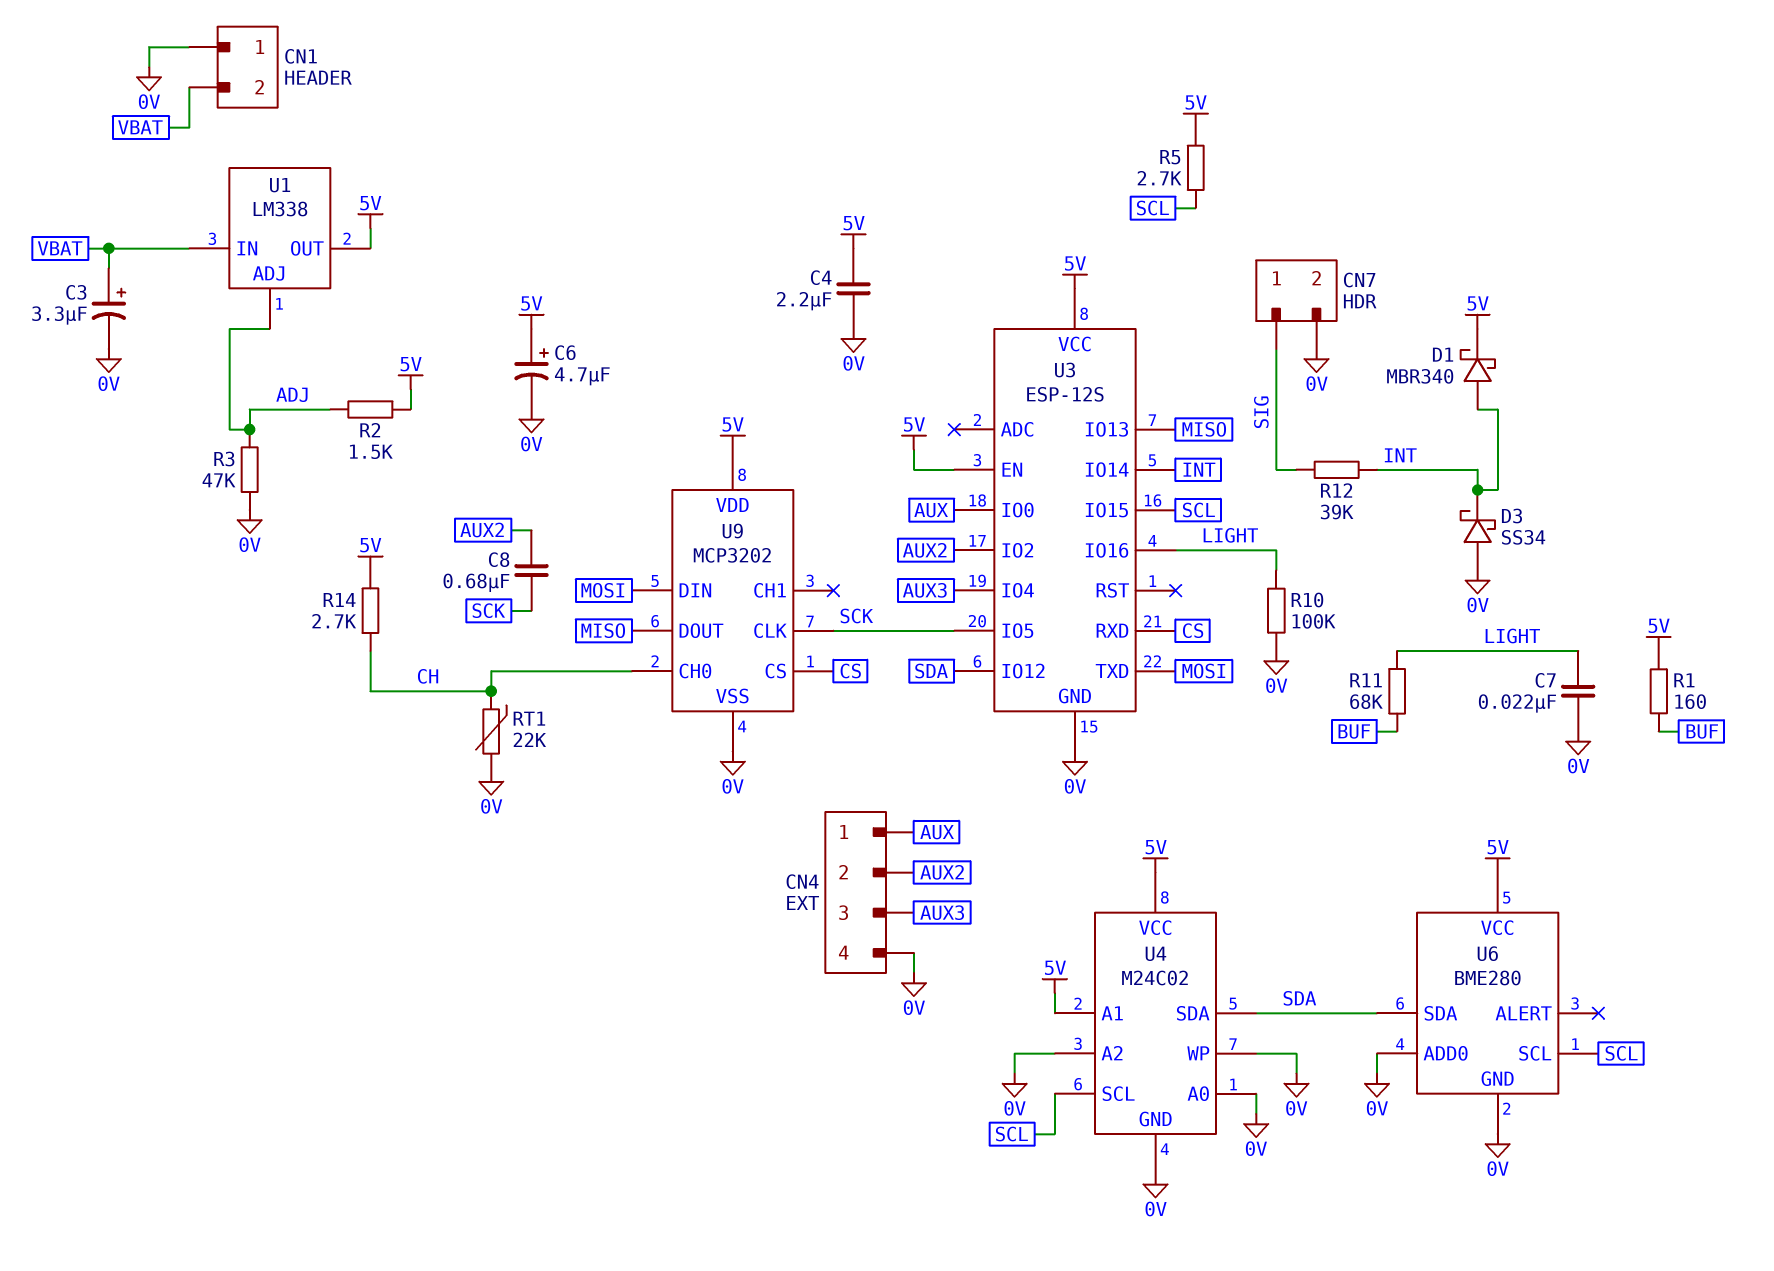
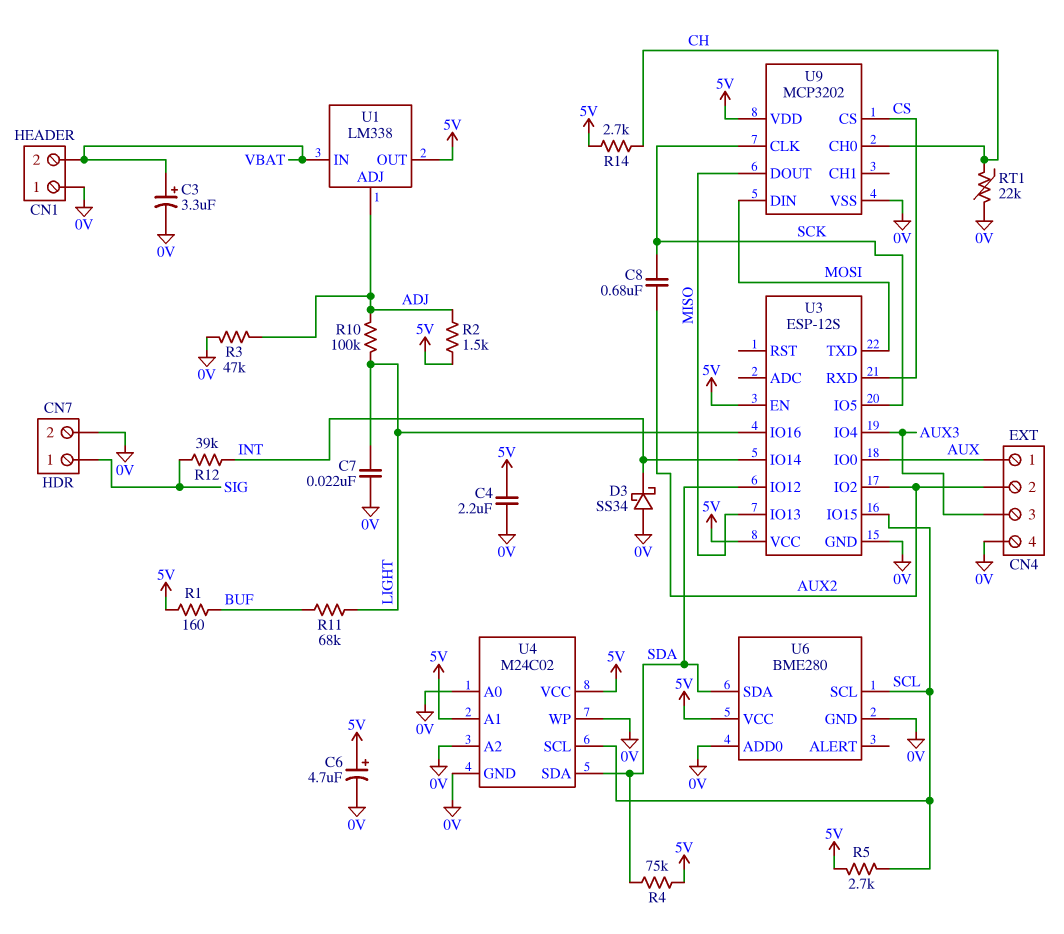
D1: schottky MBR340 (A INT, K 5V) -> none
R4: none -> 75k (5V, SDA)
R10: 100k (0V, LIGHT) -> 100k (ADJ, LIGHT)

